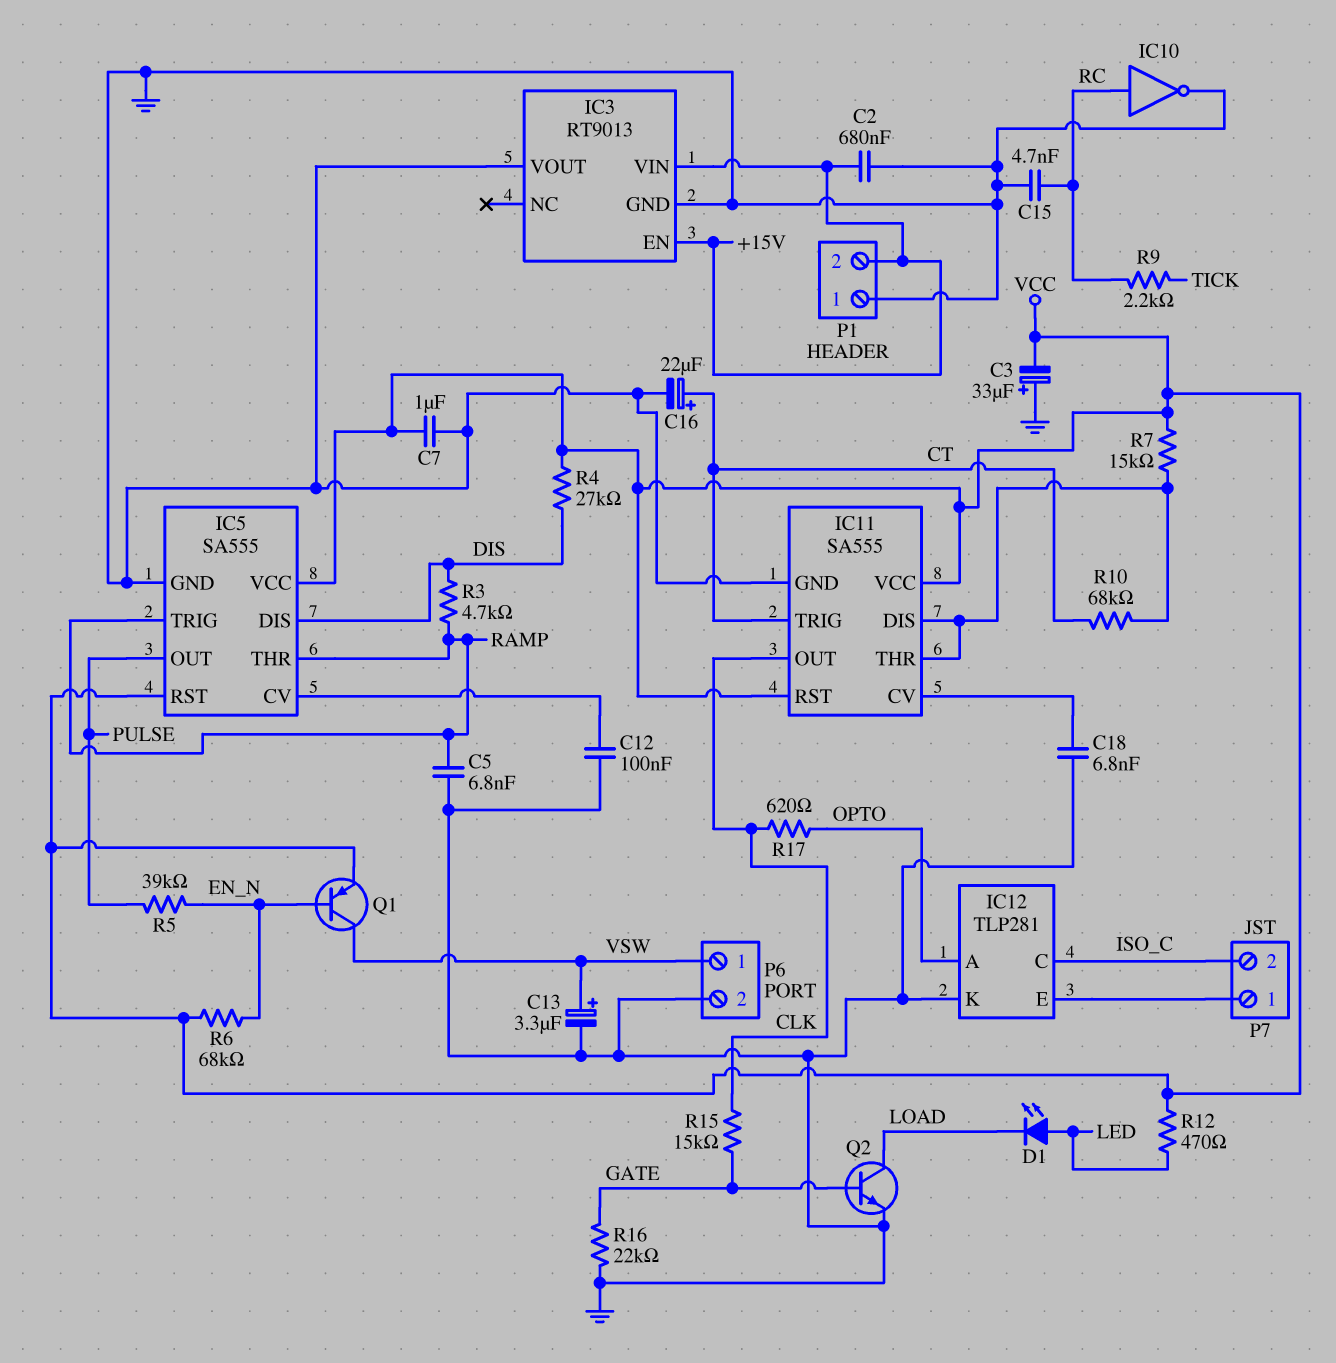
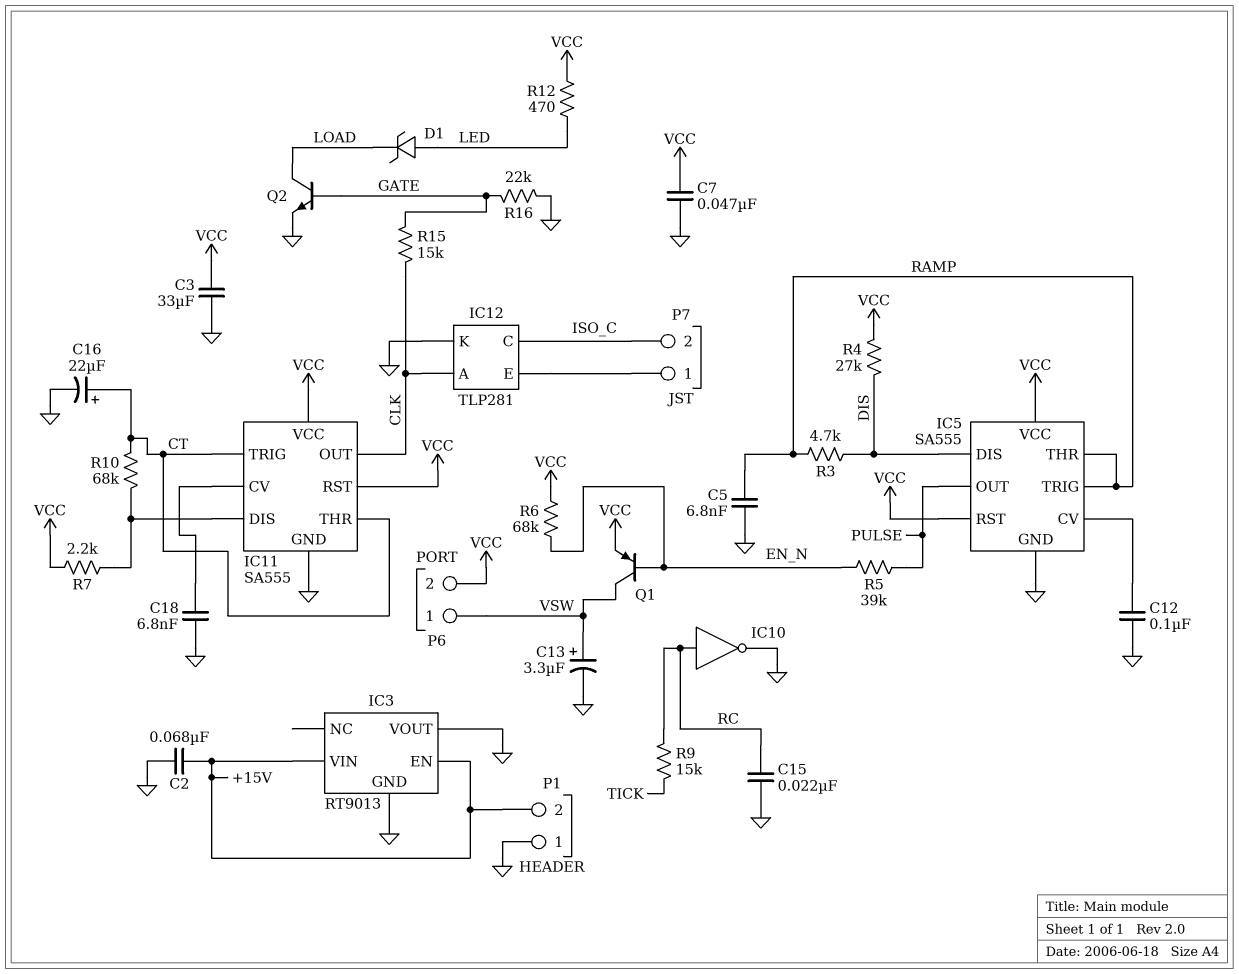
C2: 680nF (+15V, GND) -> 68nF (+15V, GND)
C3: 33uF (plus GND, minus VCC) -> 33uF (GND, VCC)
C7: 1uF (GND, VCC) -> 47nF (GND, VCC)
C15: 4.7nF (GND, RC) -> 22nF (GND, RC)
D1: LED (A LED, K LOAD) -> zener (A LED, K LOAD)
IC11 pin THR: IC11/DIS -> CT
IC12 pin A: OPTO -> CLK
P6 pin 2: GND -> VCC
R7: 15k (IC11/DIS, VCC) -> 2.2k (IC11/DIS, VCC)
R9: 2.2k (RC, TICK) -> 15k (RC, TICK)
R17: 620 (CLK, OPTO) -> none

